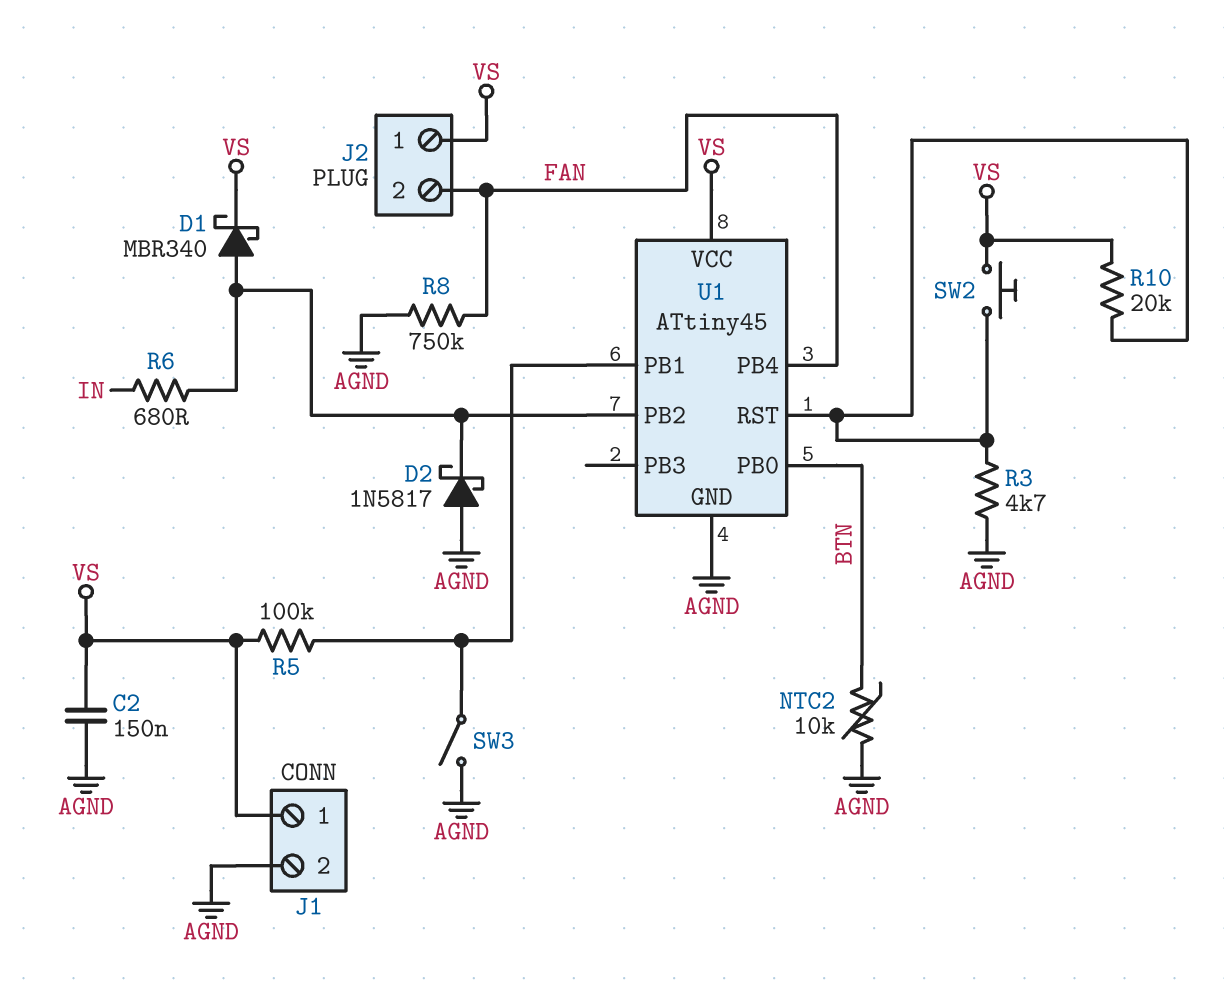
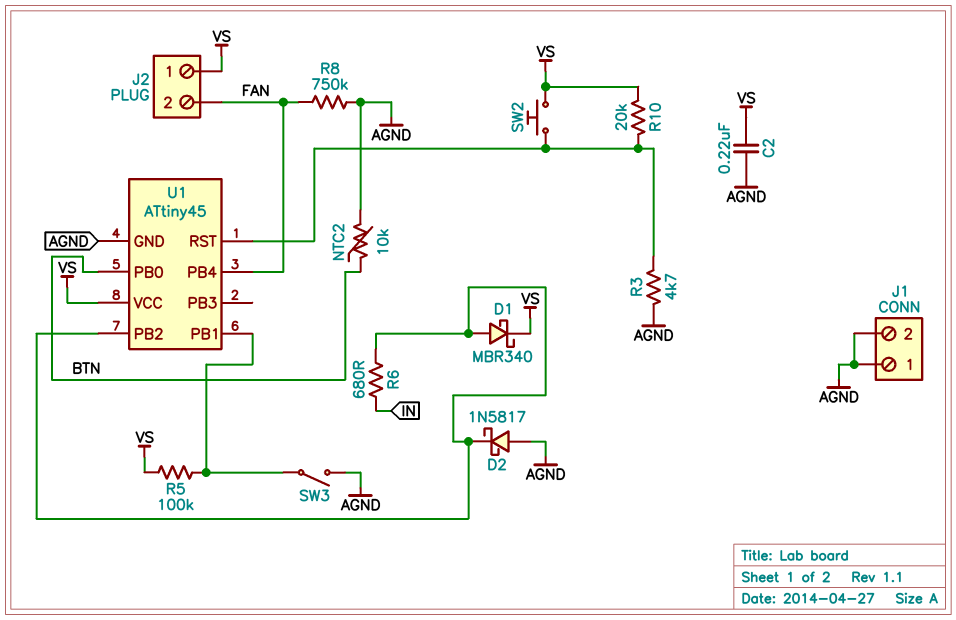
C2: 150nF (AGND, VS) -> 220nF (AGND, VS)
J1 pin 1: VS -> AGND

